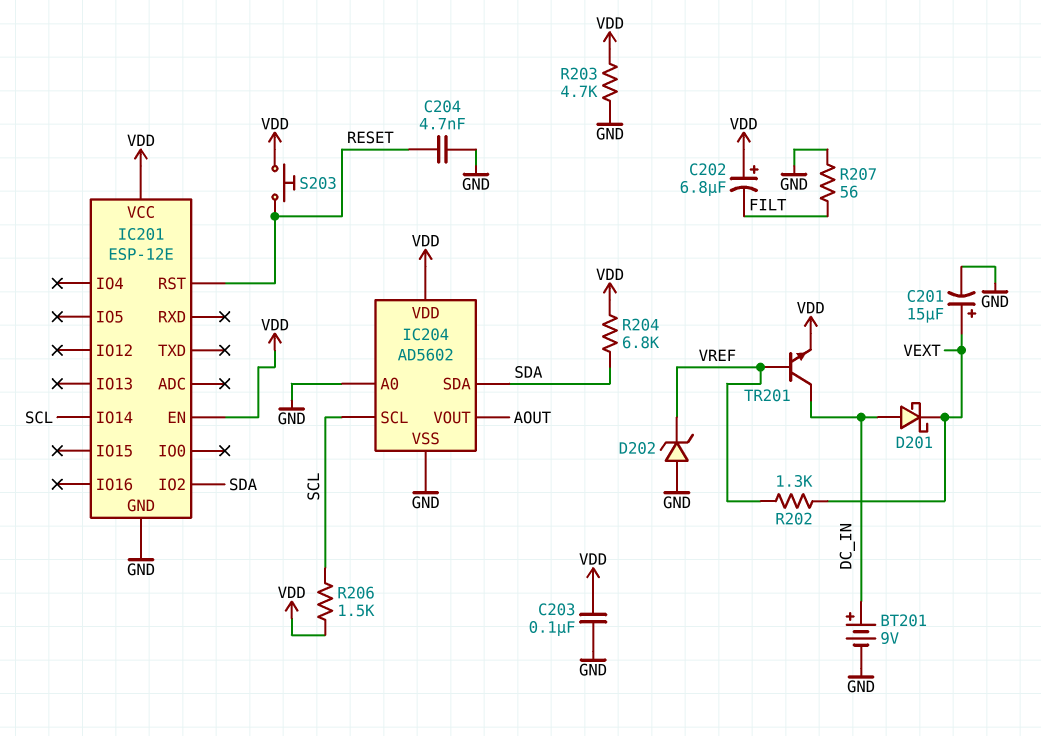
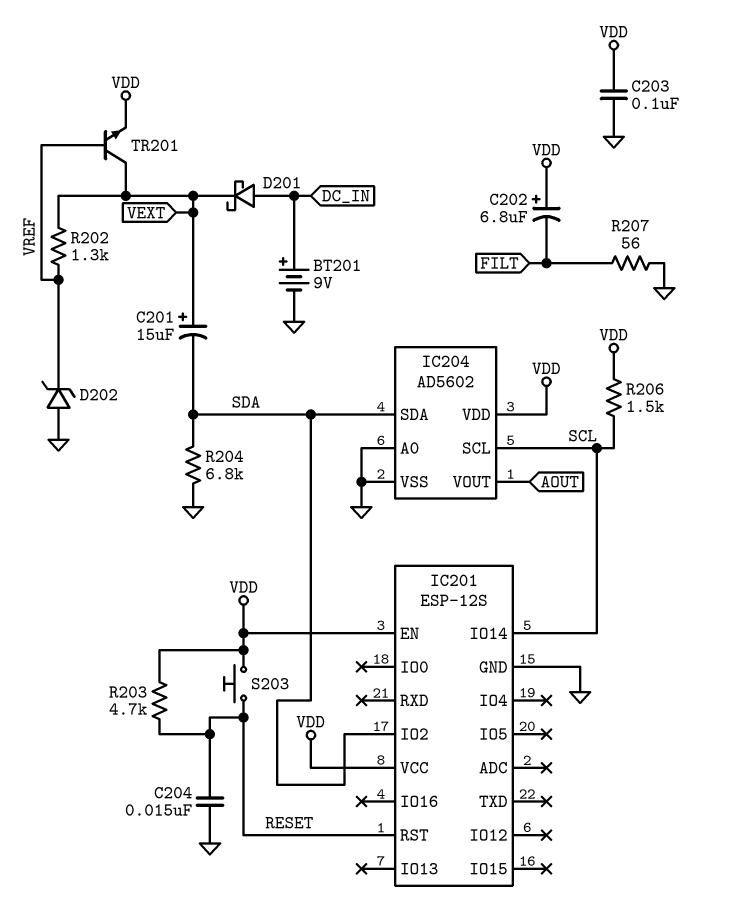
C201: 15uF (plus VEXT, minus GND) -> 15uF (plus VEXT, minus SDA)
C204: 4.7nF (GND, RESET) -> 15nF (GND, RESET)
IC201: ESP-12E -> ESP-12S
R203: 4.7k (GND, VDD) -> 4.7k (RESET, VDD)
R204: 6.8k (SDA, VDD) -> 6.8k (GND, SDA)
TR201: NPN (B VREF, C DC_IN, E VDD) -> NPN (B VREF, C VEXT, E VDD)

